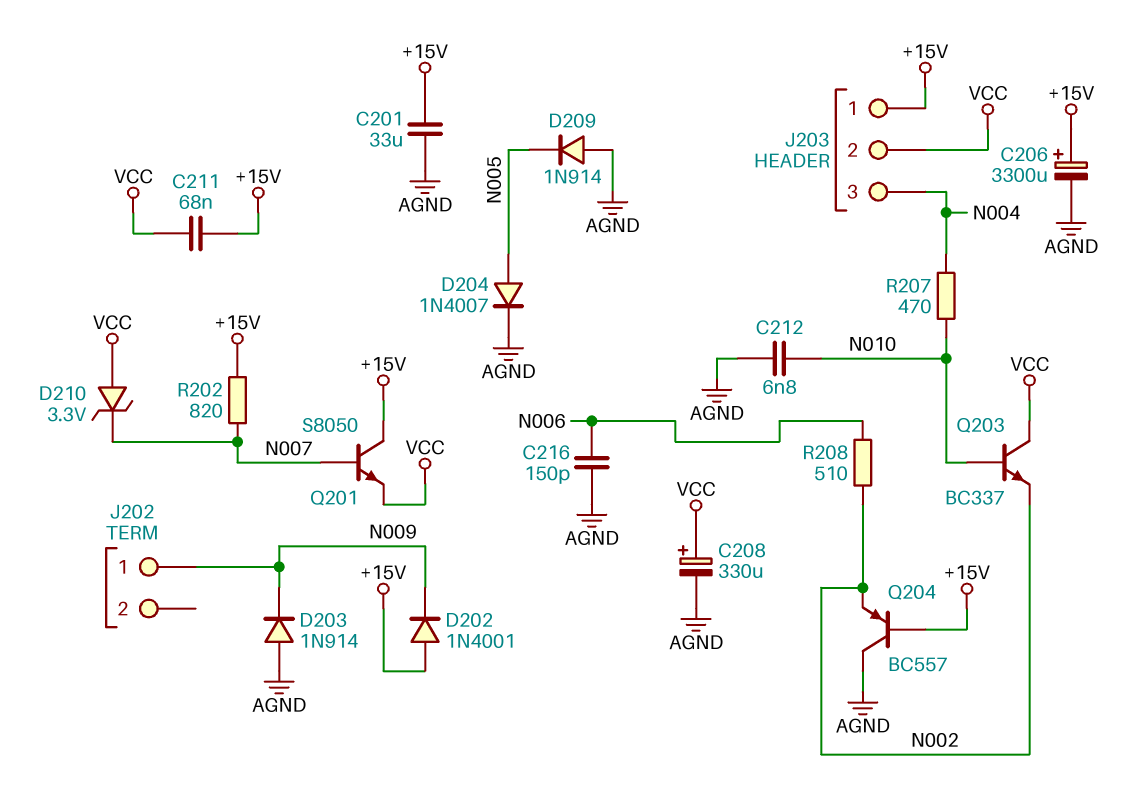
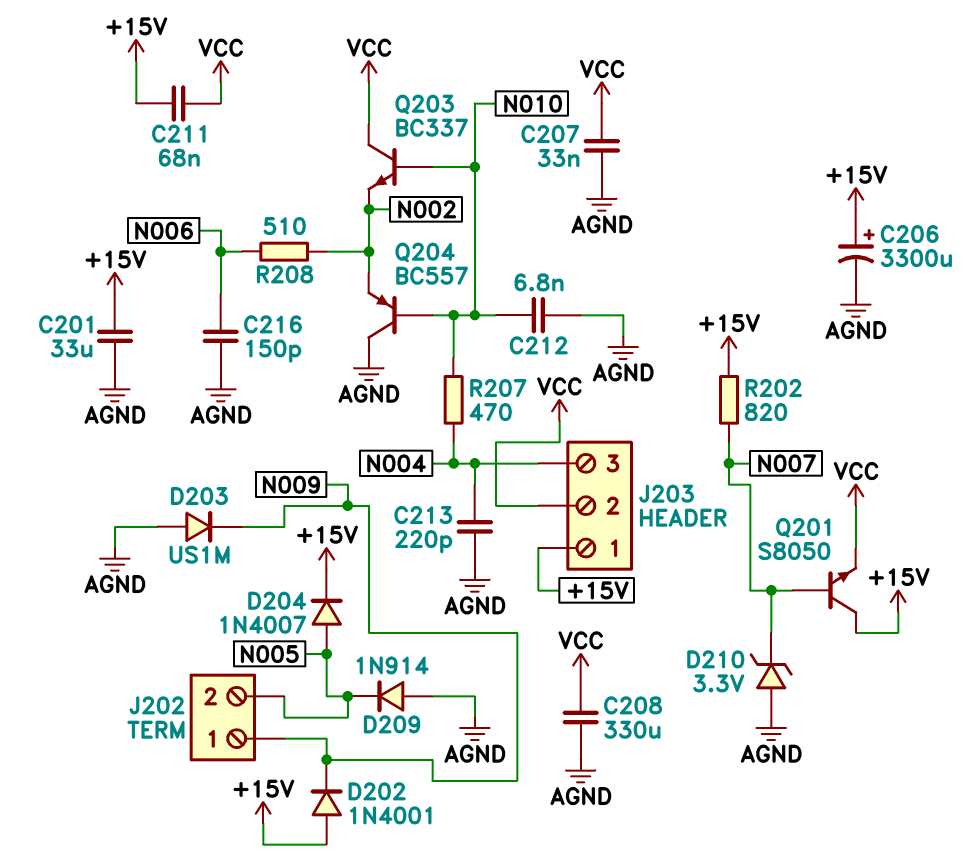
C207: none -> 33nF (AGND, VCC)
C208: 330uF (plus VCC, minus AGND) -> 330uF (AGND, VCC)
C213: none -> 220pF (AGND, N004)
D203: diode 1N914 (A AGND, K N009) -> diode US1M (A AGND, K N009)
D204: diode 1N4007 (A N005, K AGND) -> diode 1N4007 (A N005, K +15V)
D210: zener 3.3V (A VCC, K N007) -> zener 3.3V (A AGND, K N007)
J202 pin 2: none -> N005
Q204: PNP BC557 (B +15V, C AGND, E N002) -> PNP BC557 (B N010, C AGND, E N002)

